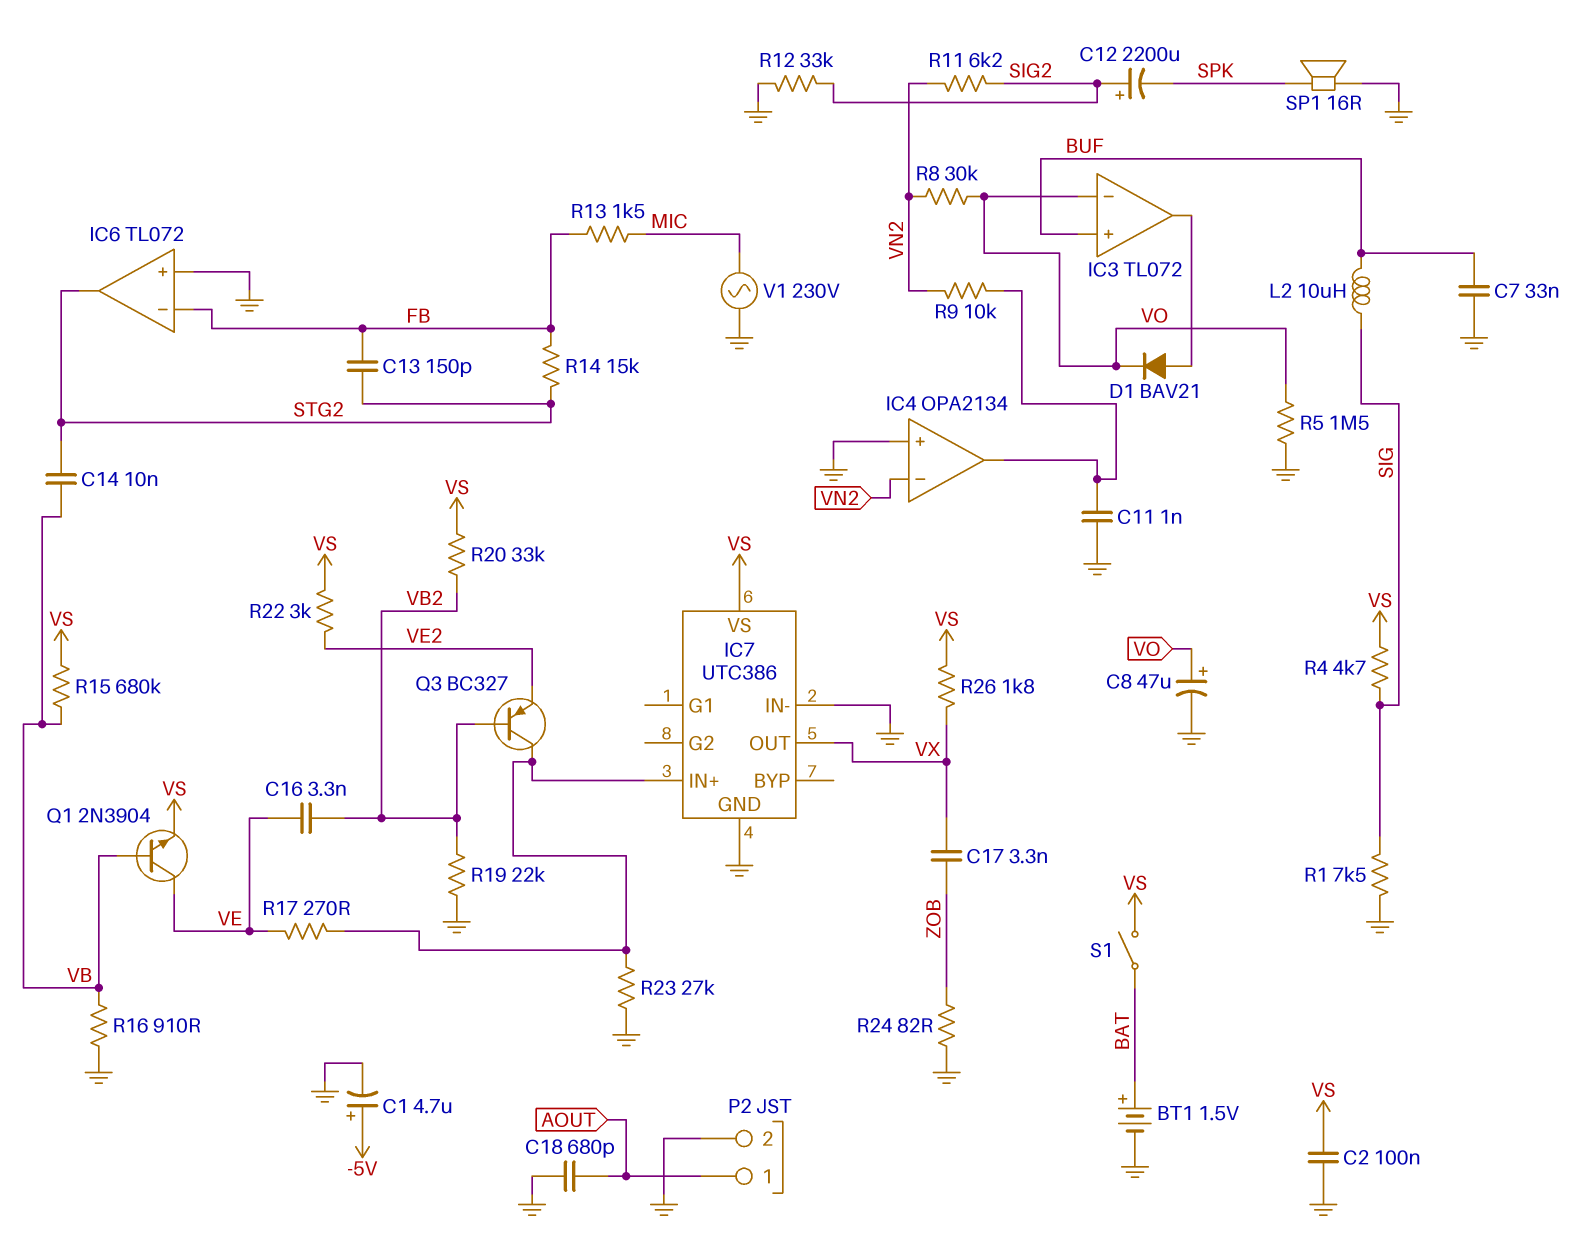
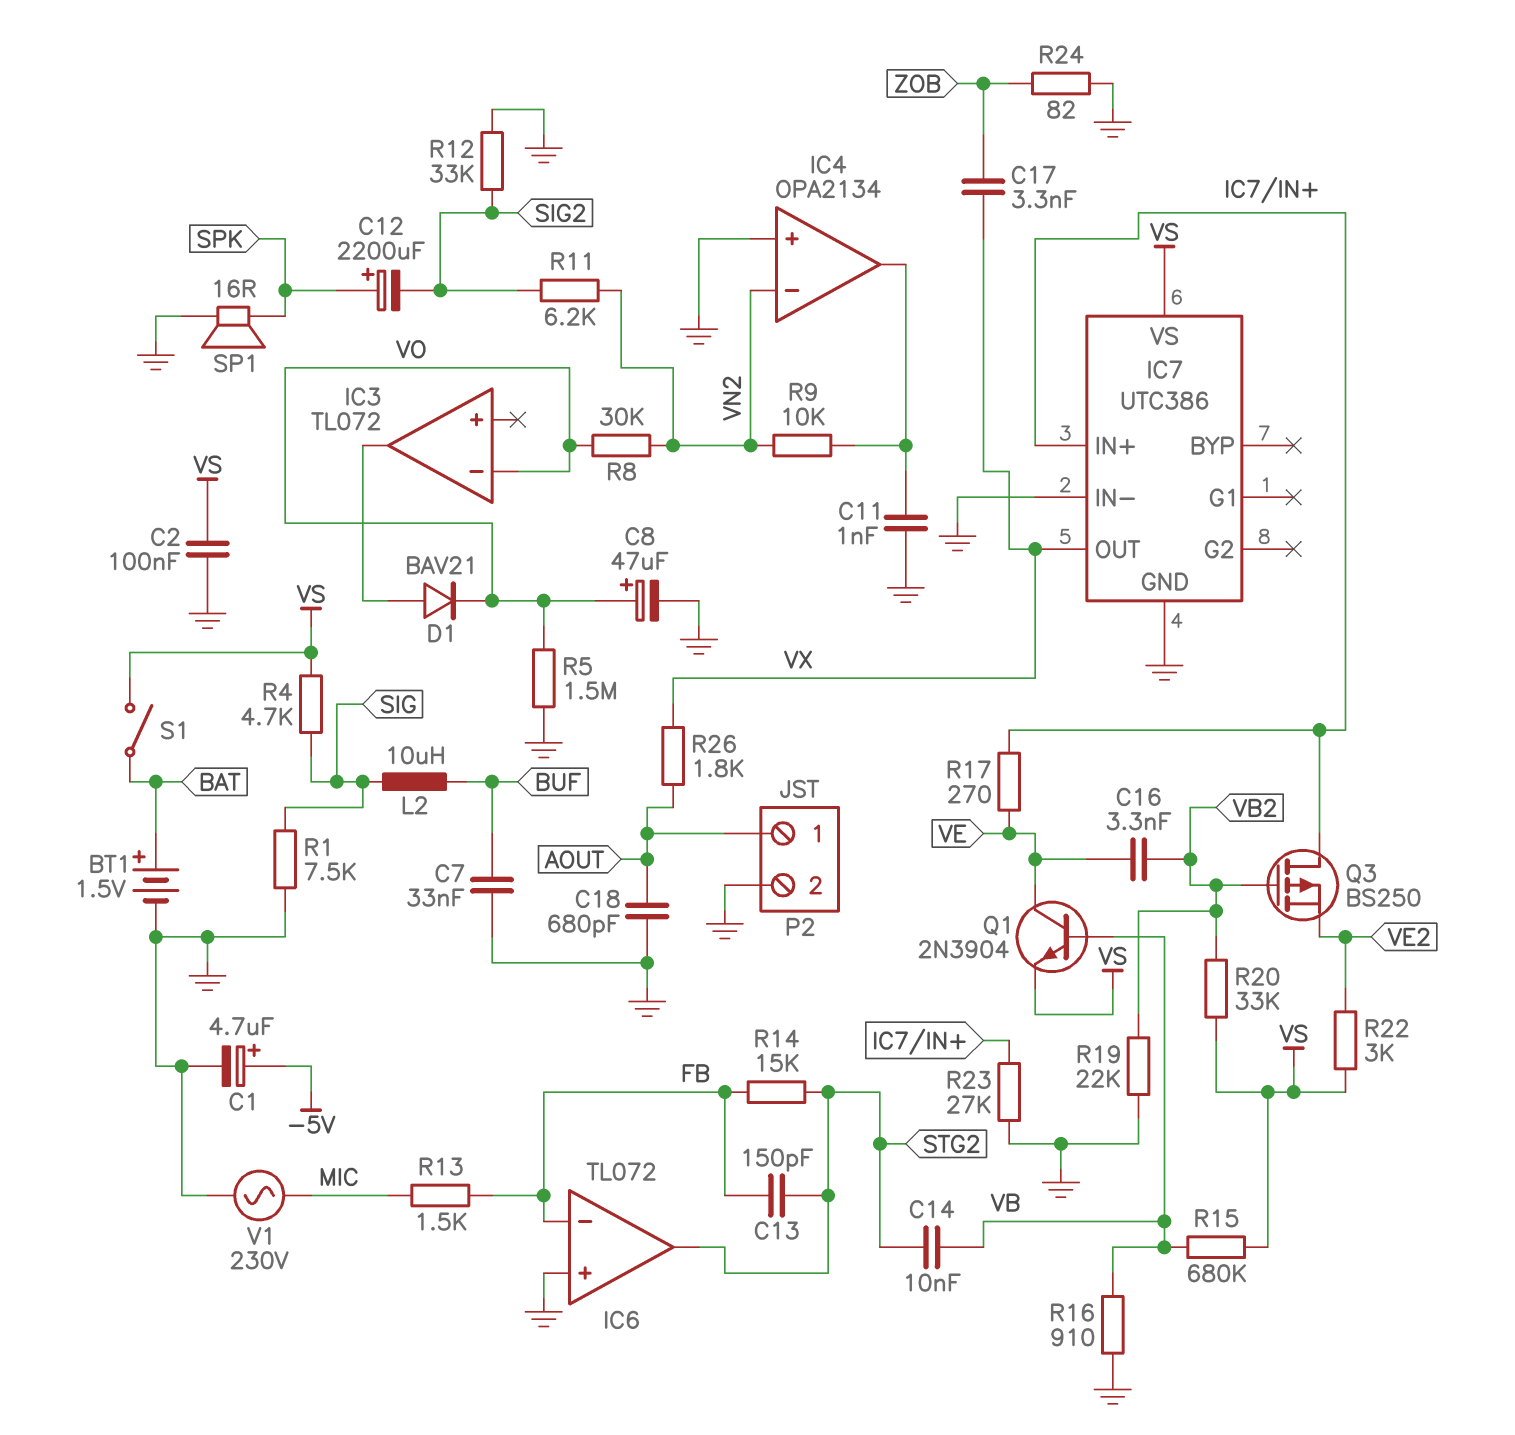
C12: 2200uF (plus SIG2, minus SPK) -> 2200uF (plus SPK, minus SIG2)
IC3 pin in+: BUF -> none
Q3: PNP BC327 (B VB2, C IC7/IN+, E VE2) -> PMOS BS250 (G VB2, D IC7/IN+, S VE2)
R26: 1.8k (VS, VX) -> 1.8k (AOUT, VX)

